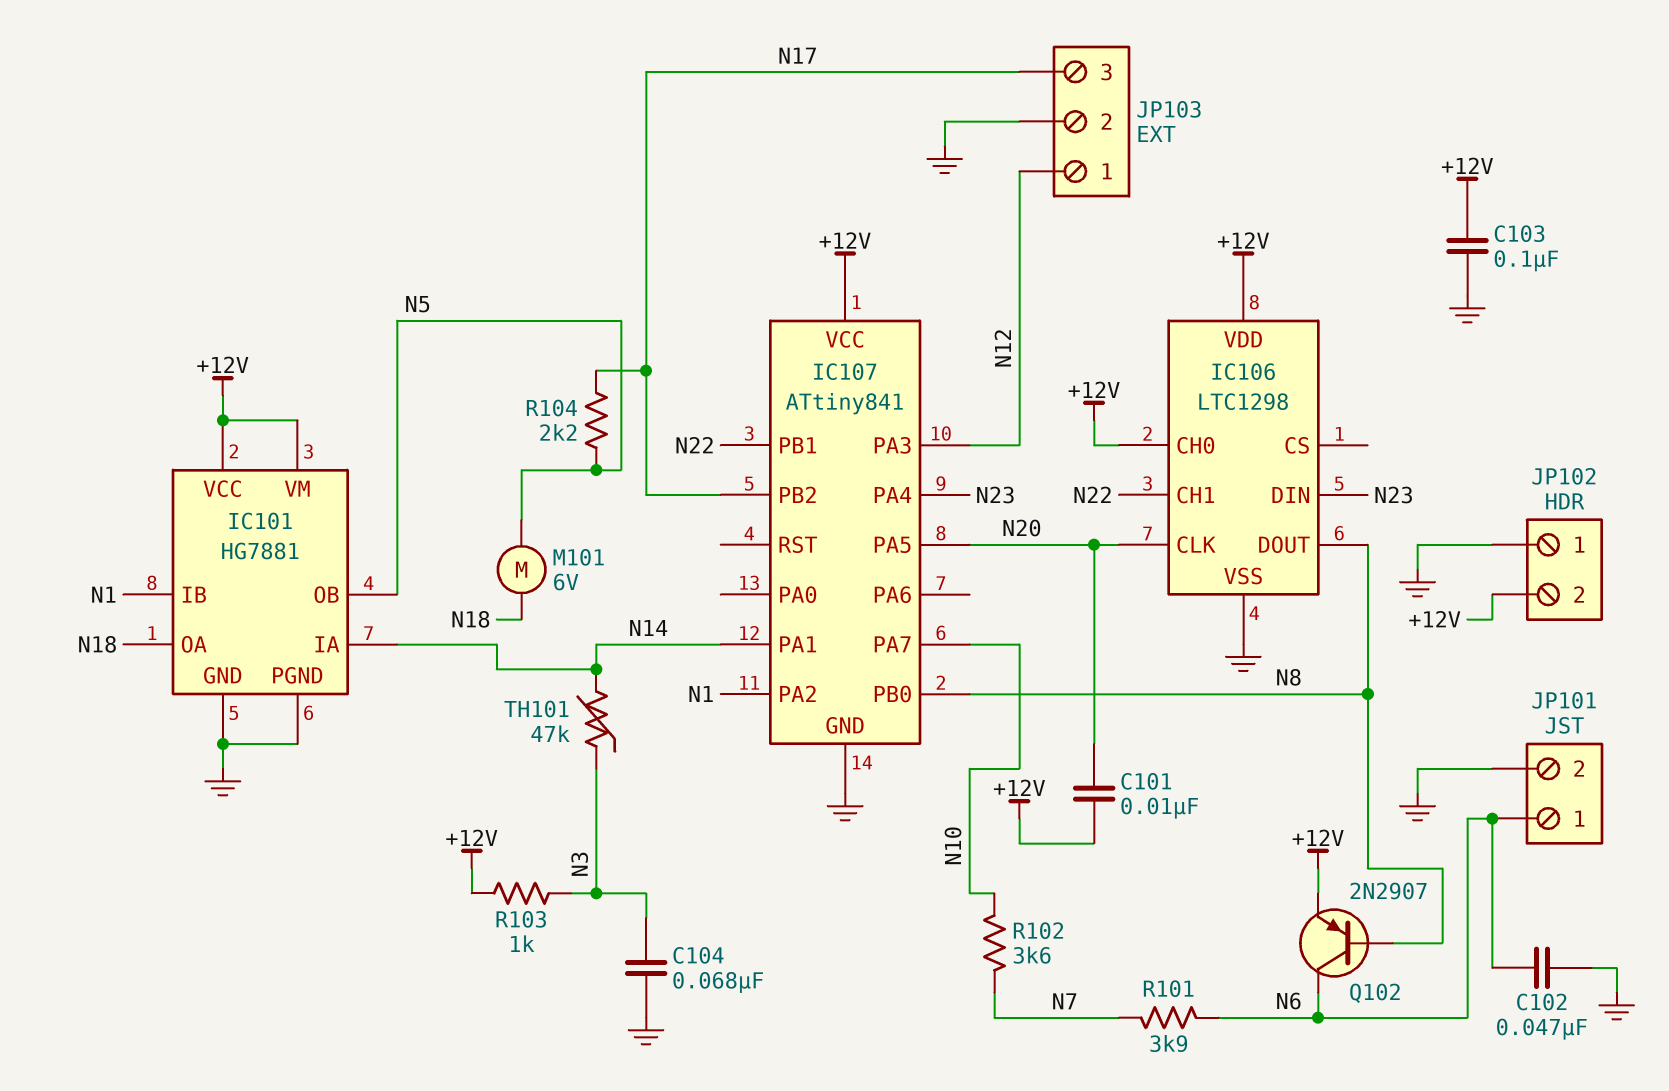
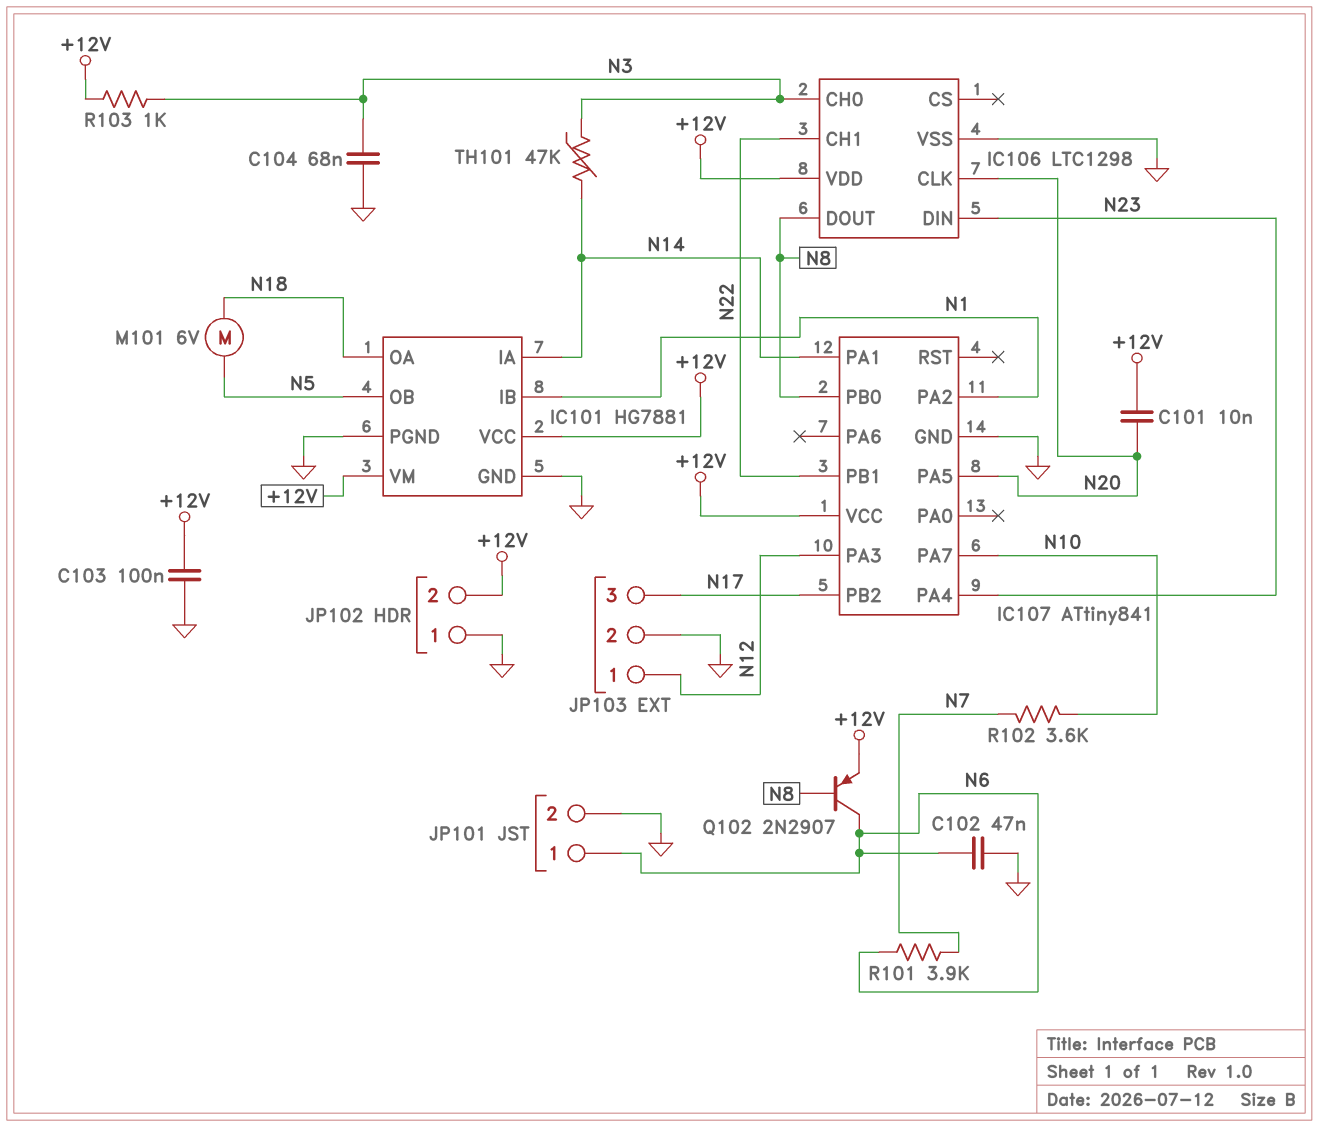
IC106 pin CH0: +12V -> N3
R104: 2.2k (N5, N17) -> none

